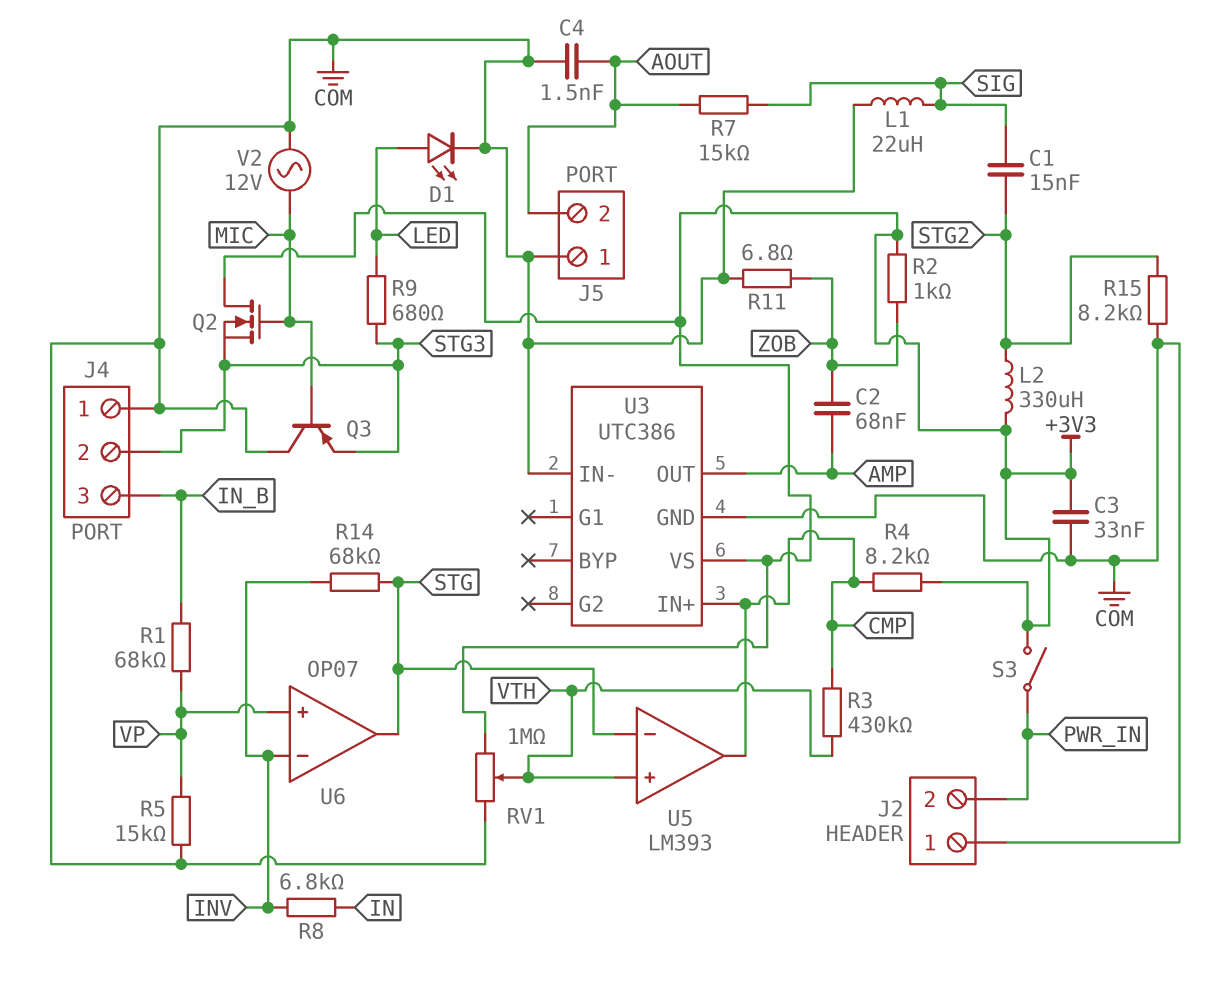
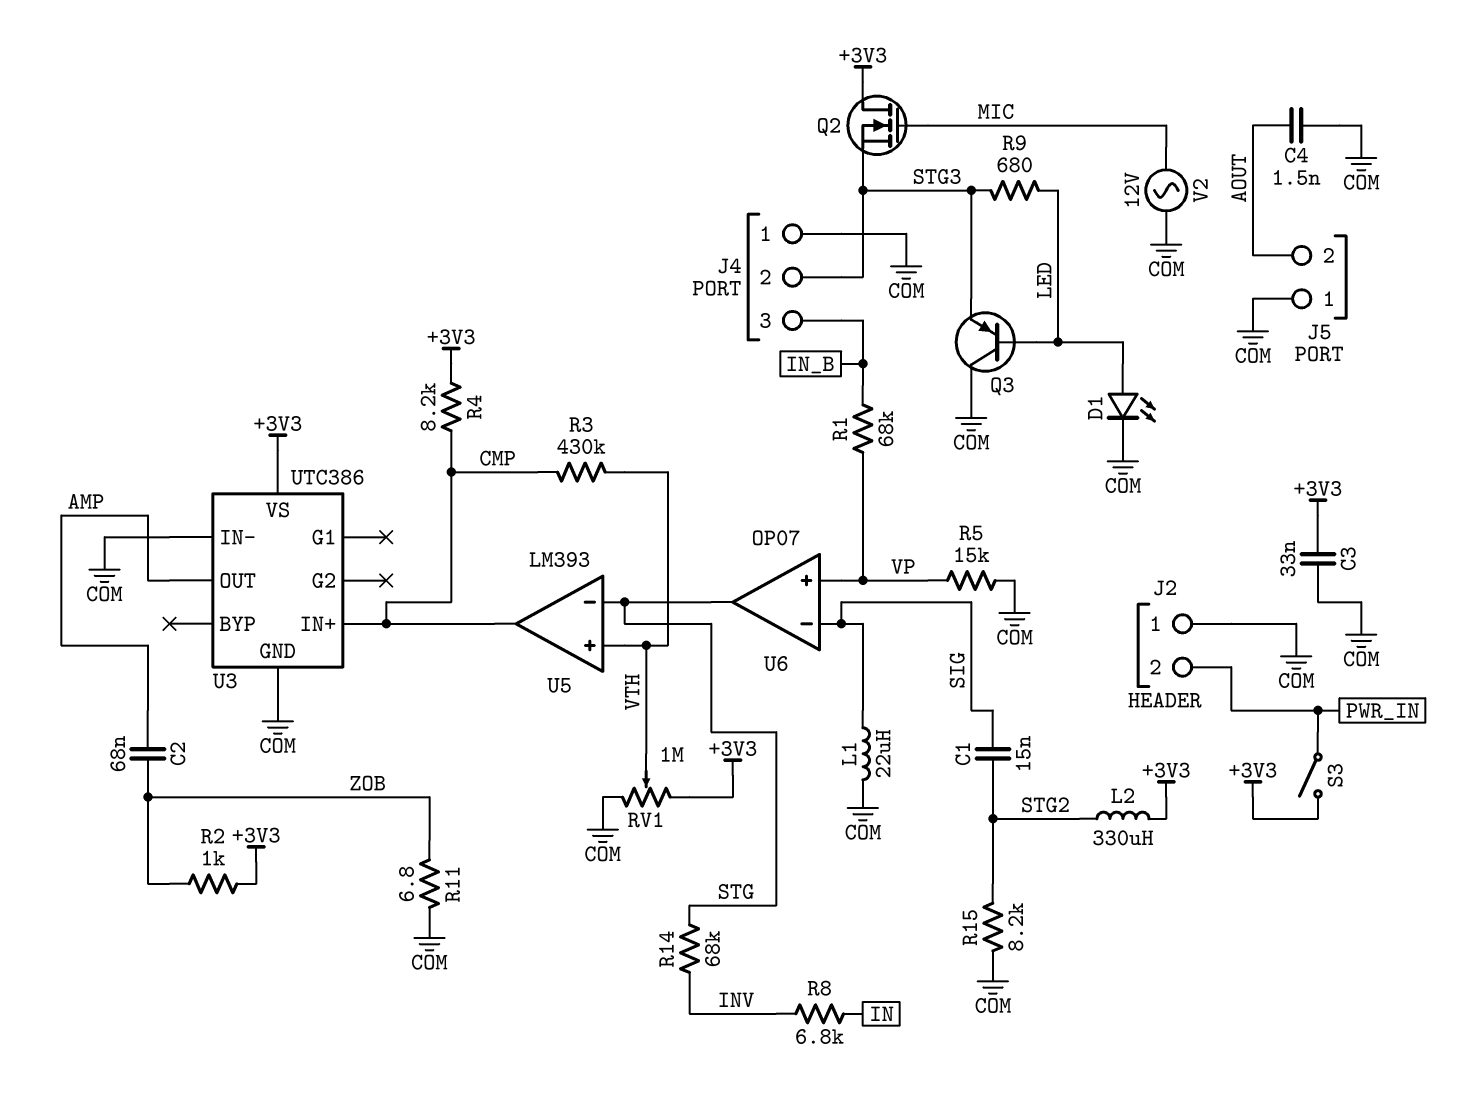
Q3: PNP (B MIC, C COM, E STG3) -> PNP (B LED, C COM, E STG3)
R7: 15k (AOUT, SIG) -> none
U6 pin in-: INV -> SIG

